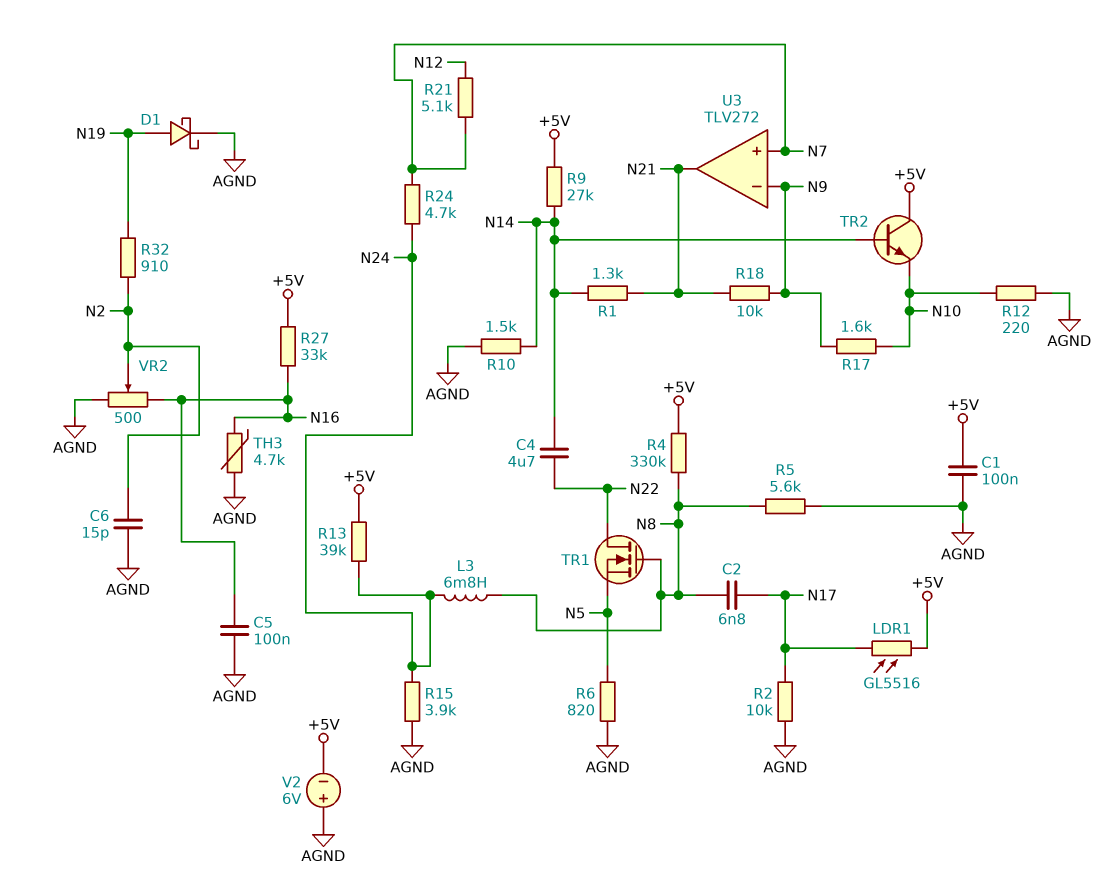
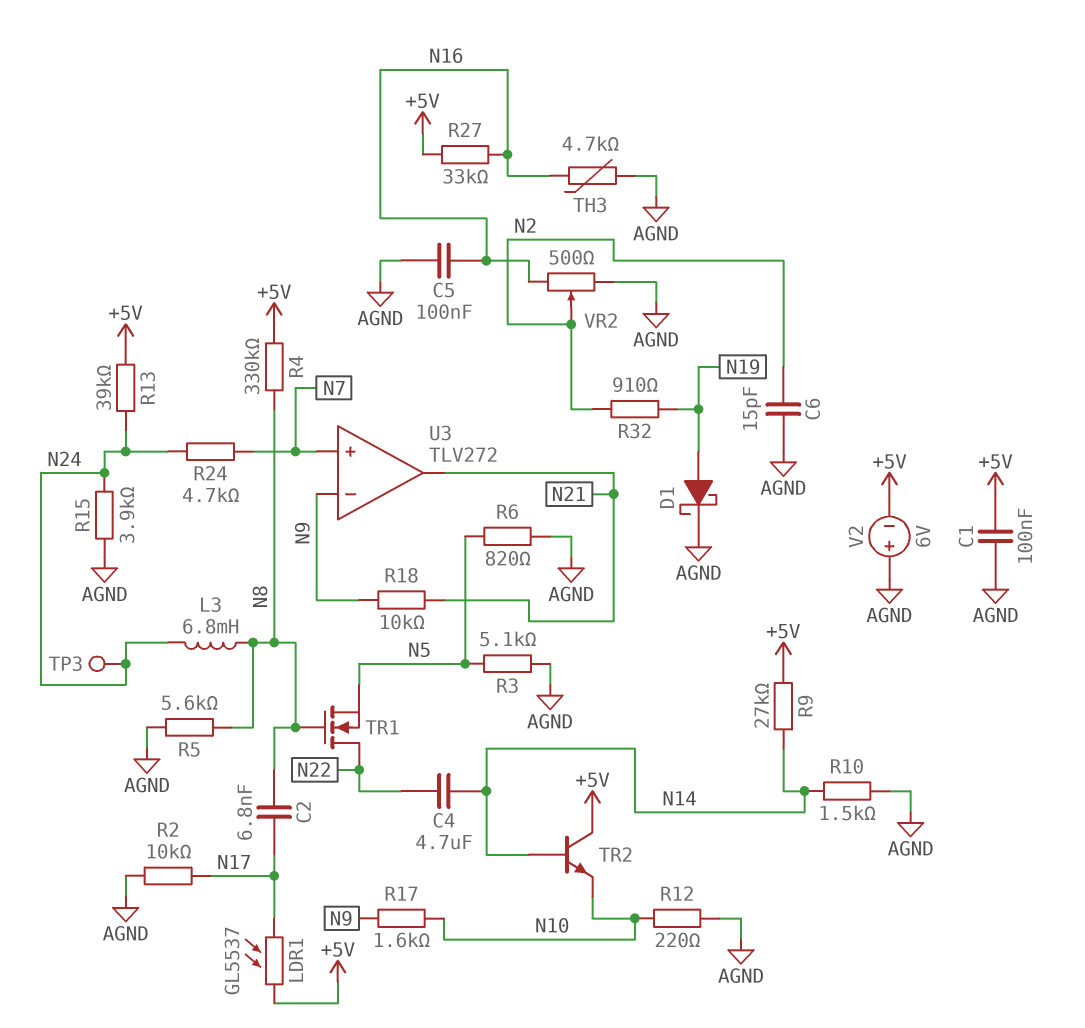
LDR1: GL5516 (+5V, N17) -> GL5537 (+5V, N17)
R1: 1.3k (N14, N21) -> none
R3: none -> 5.1k (AGND, N5)
R21: 5.1k (N7, N12) -> none
TP3: none -> test point (N24)

